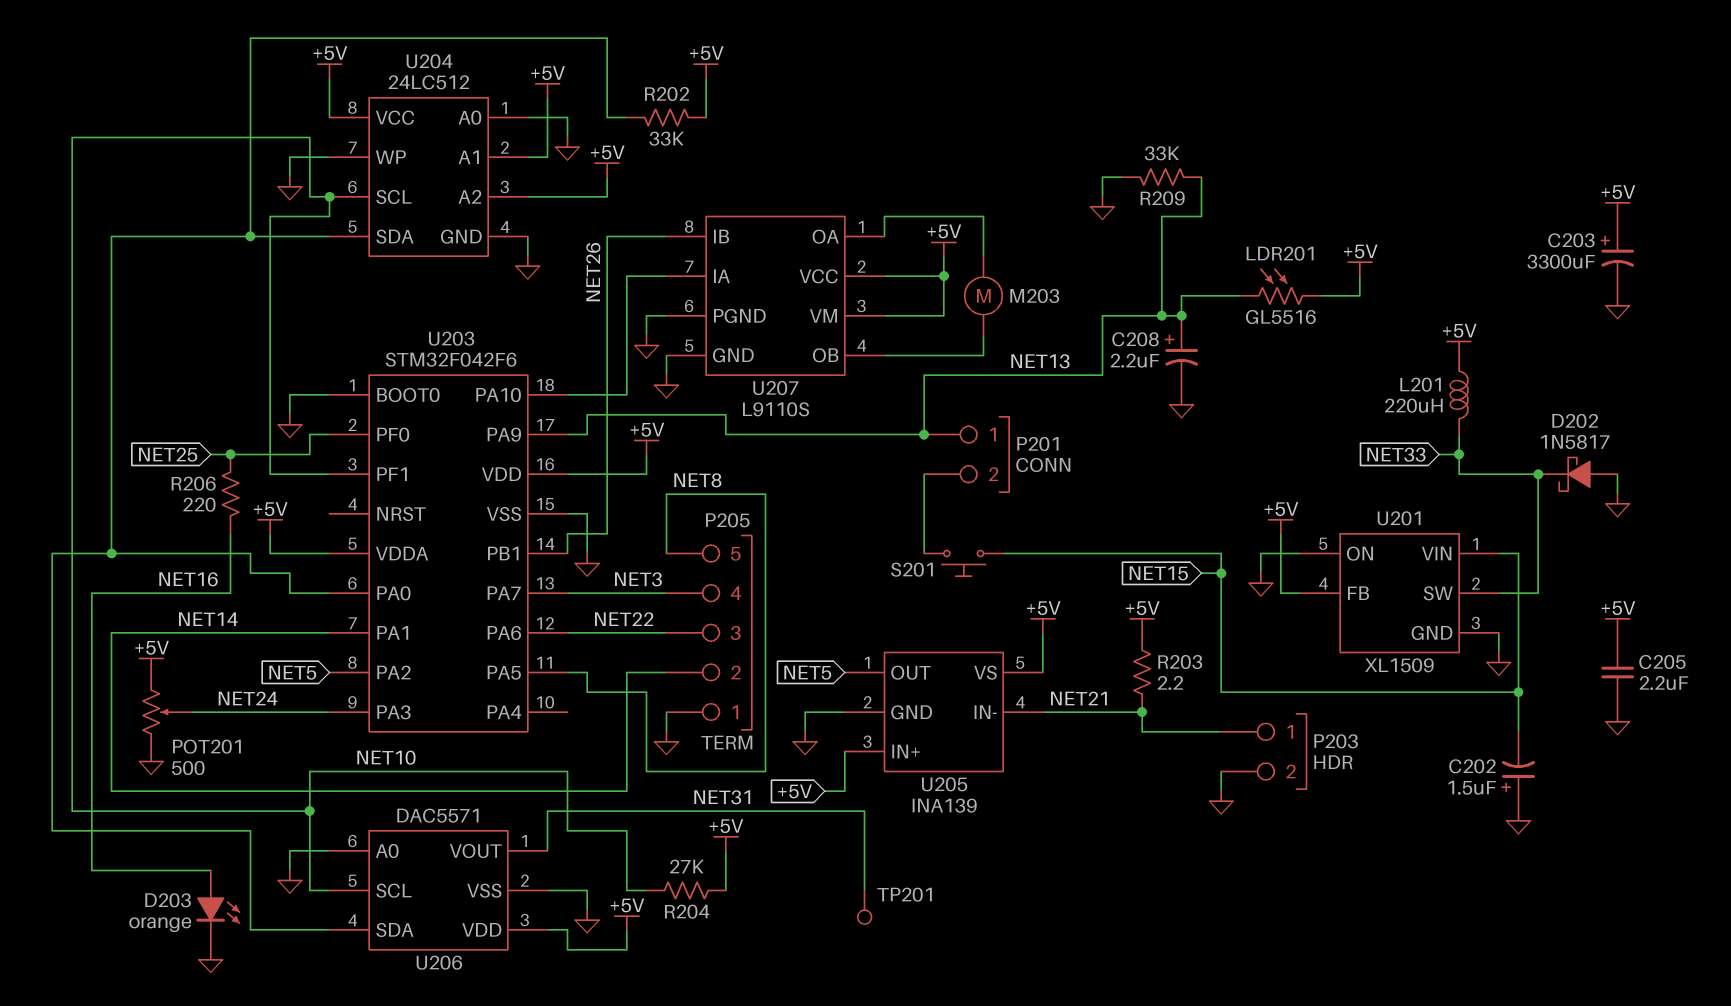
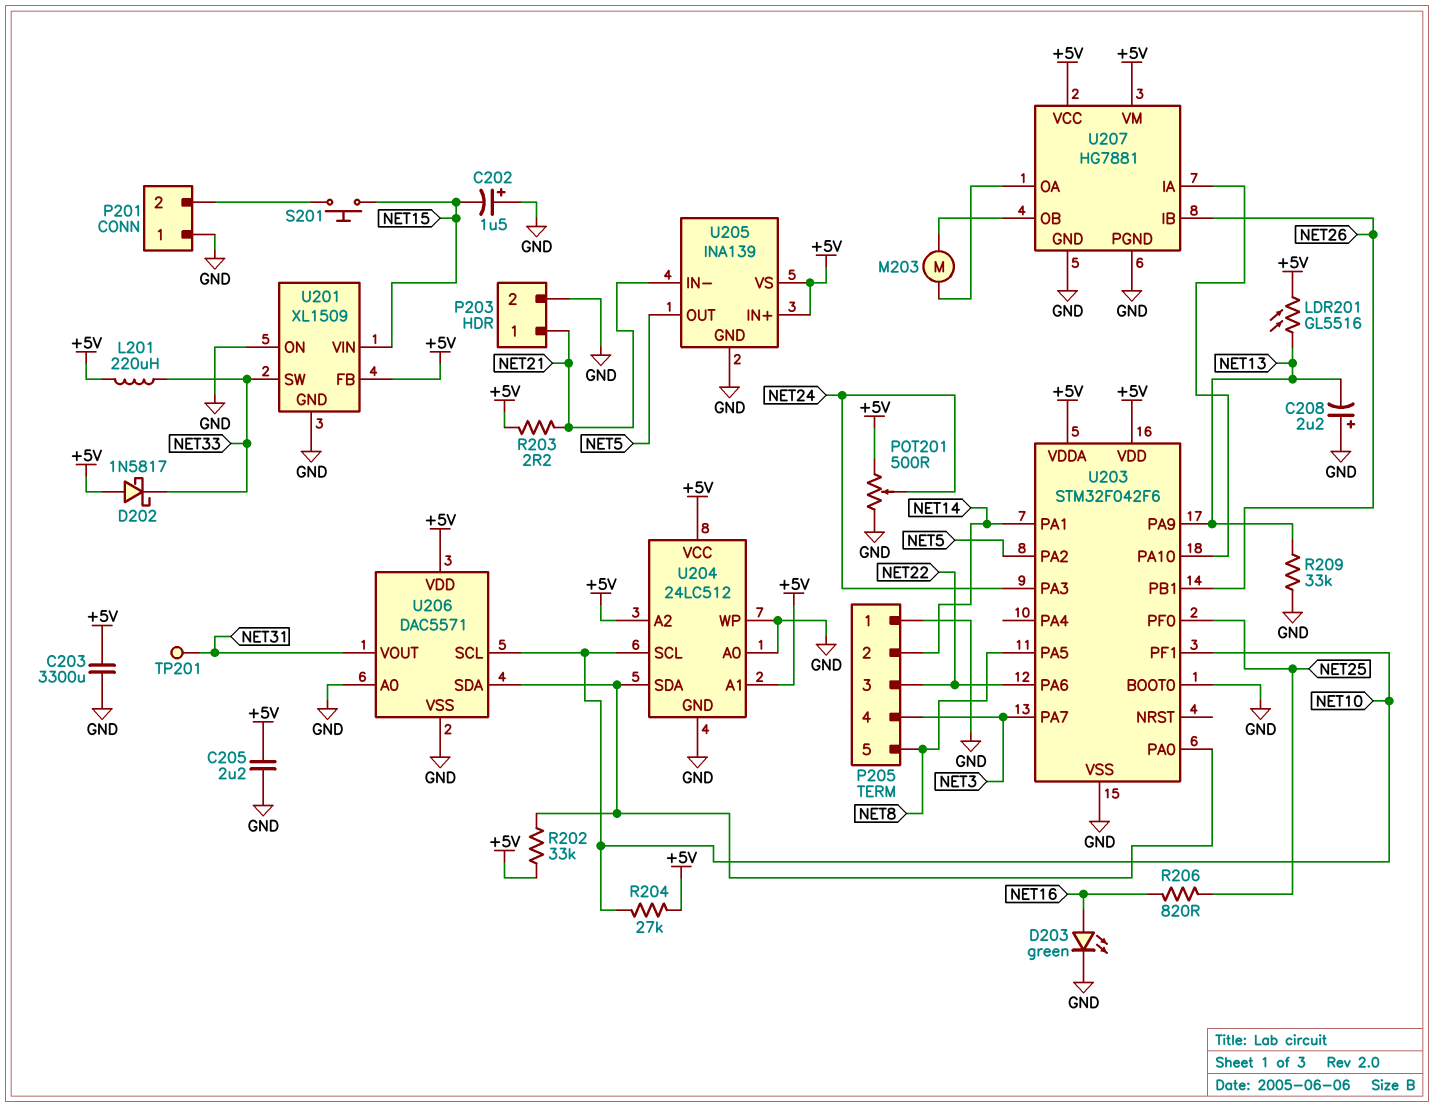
C203: 3300uF (plus +5V, minus GND) -> 3300uF (+5V, GND)
C208: 2.2uF (plus NET13, minus GND) -> 2.2uF (plus GND, minus NET13)
D202: schottky 1N5817 (A GND, K NET33) -> schottky 1N5817 (A +5V, K NET33)
D203: LED orange (A NET16, K GND) -> LED green (A NET16, K GND)
P201 pin 1: NET13 -> GND
R206: 220 (NET16, NET25) -> 820 (NET16, NET25)
U207: L9110S -> HG7881

